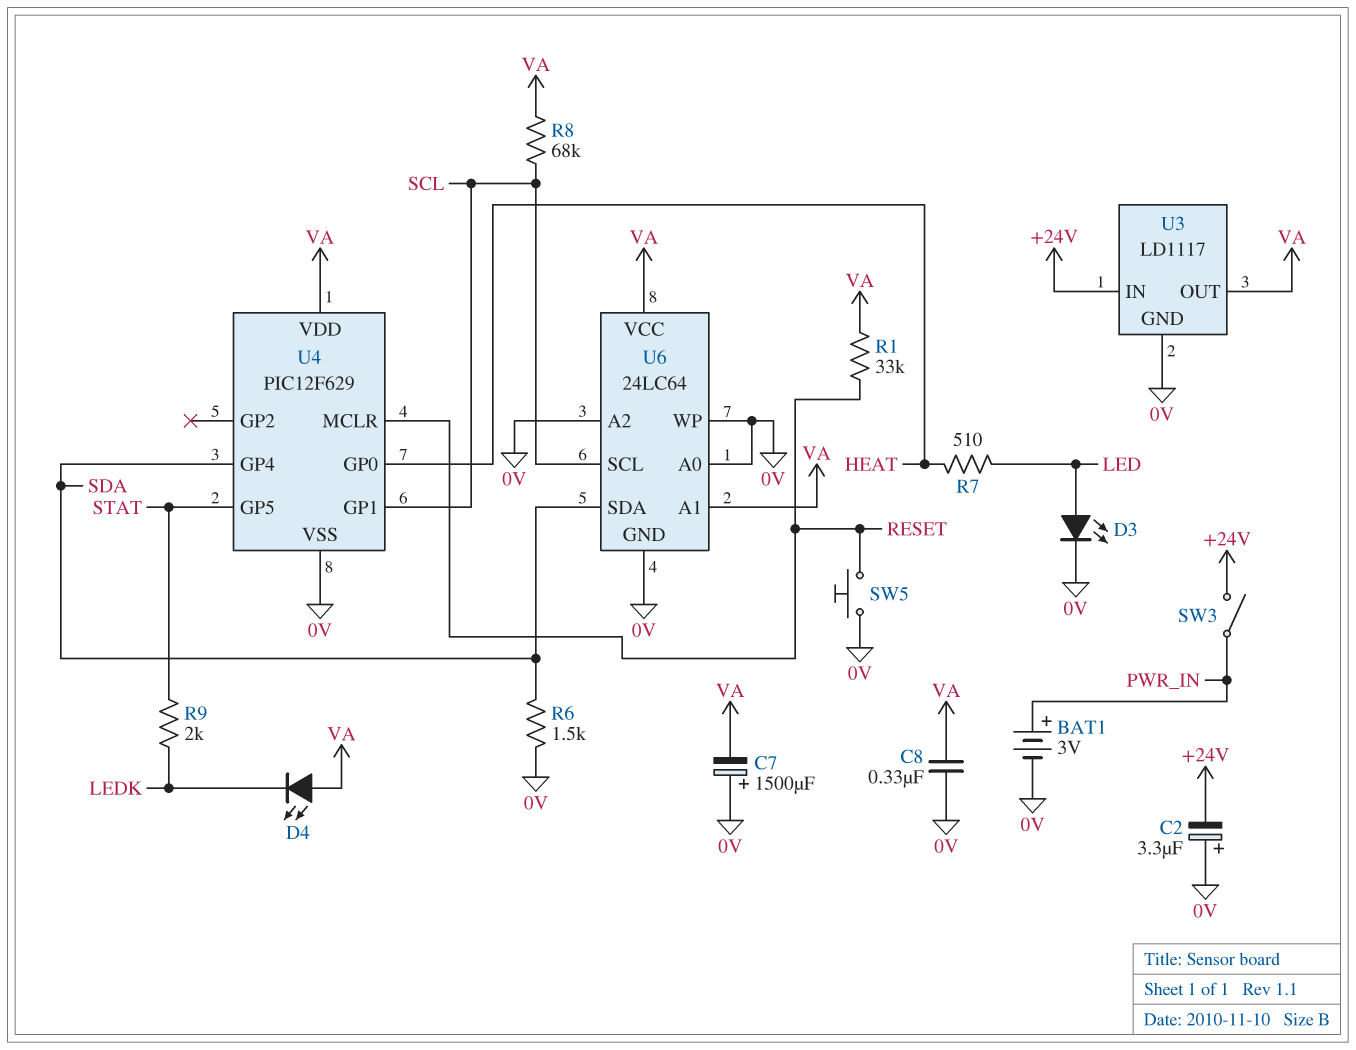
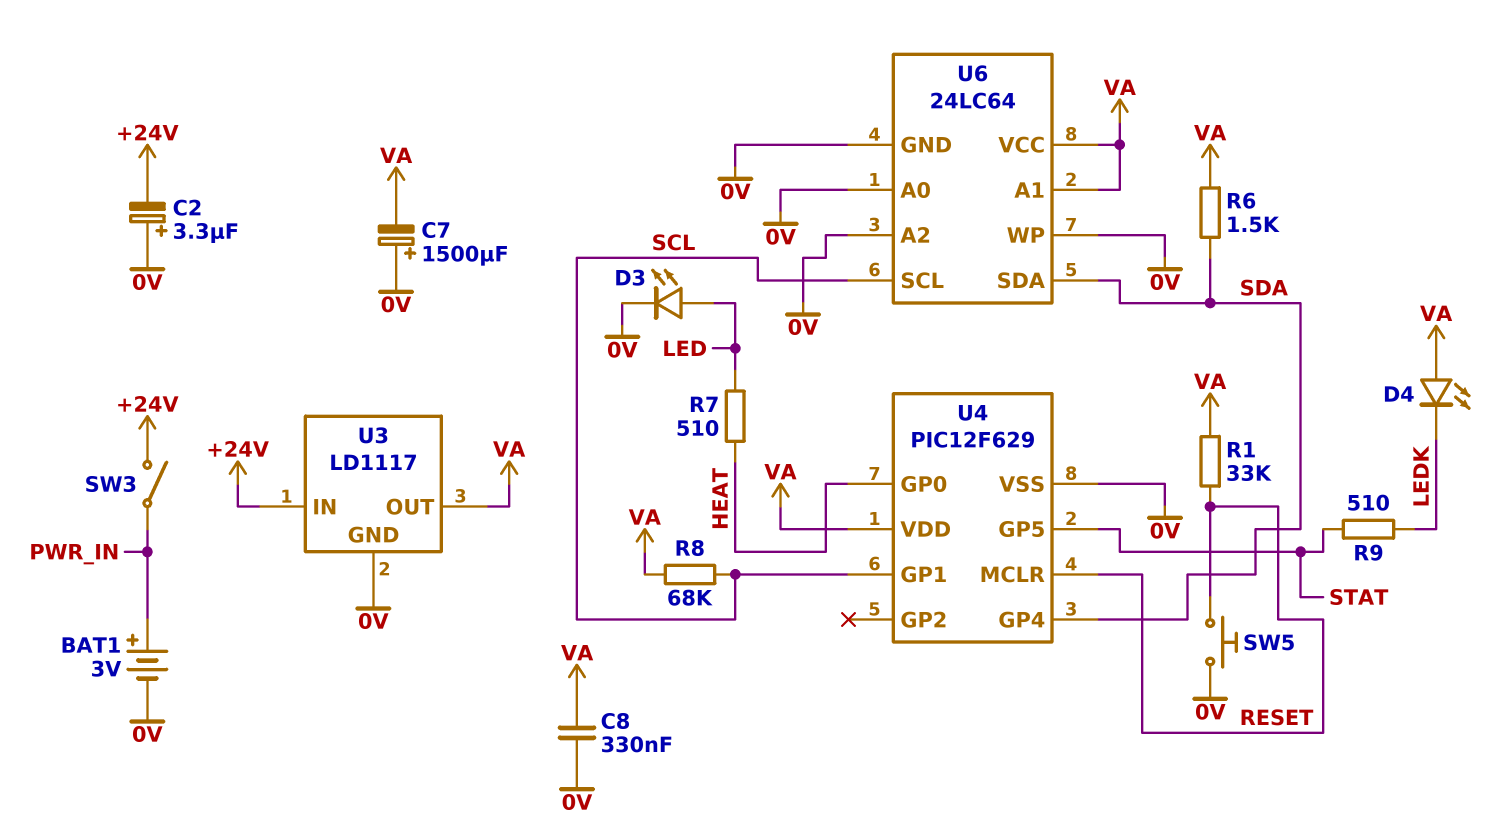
R6: 1.5k (0V, SDA) -> 1.5k (SDA, VA)
R9: 2k (LEDK, STAT) -> 510 (LEDK, STAT)

